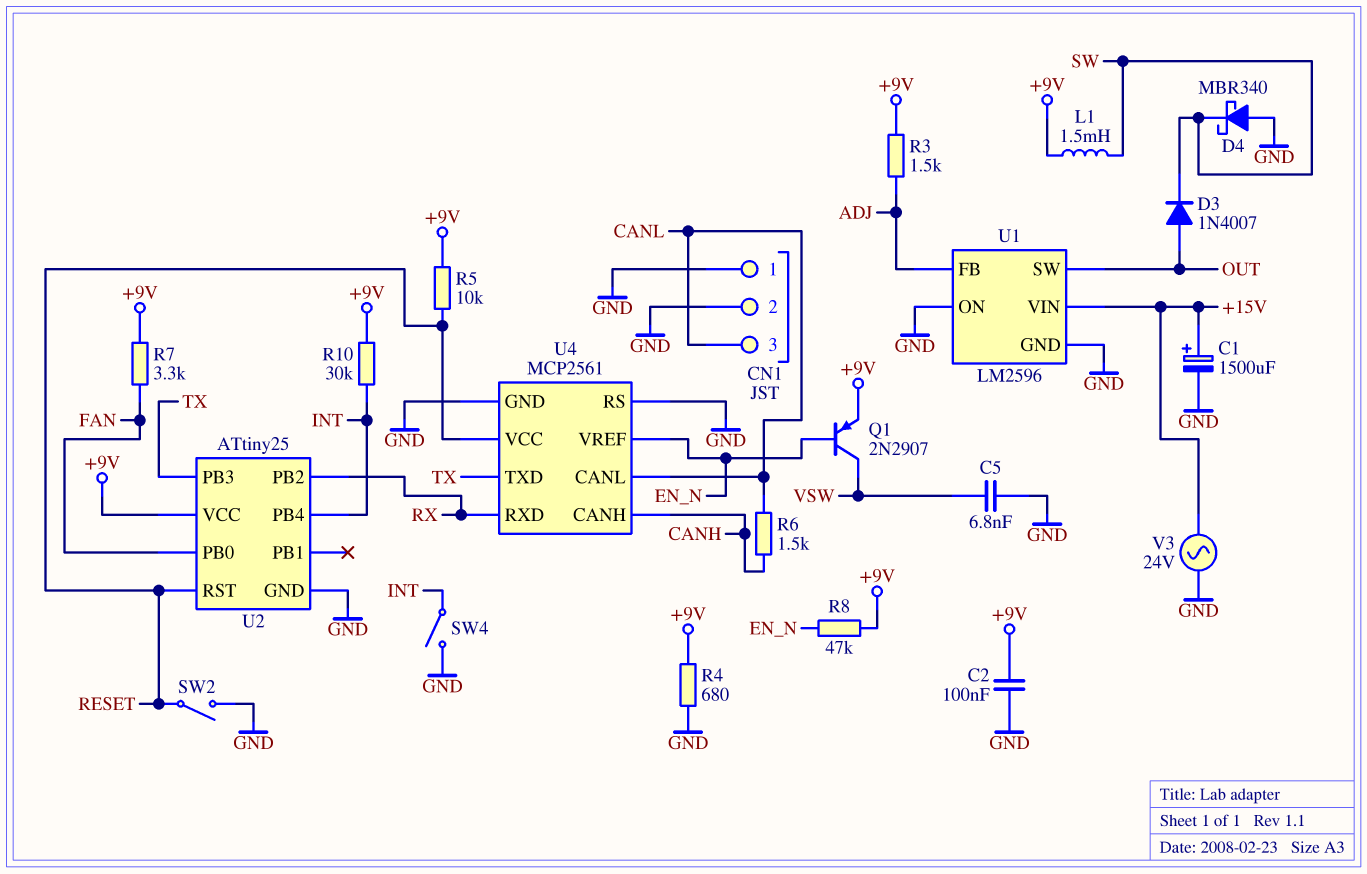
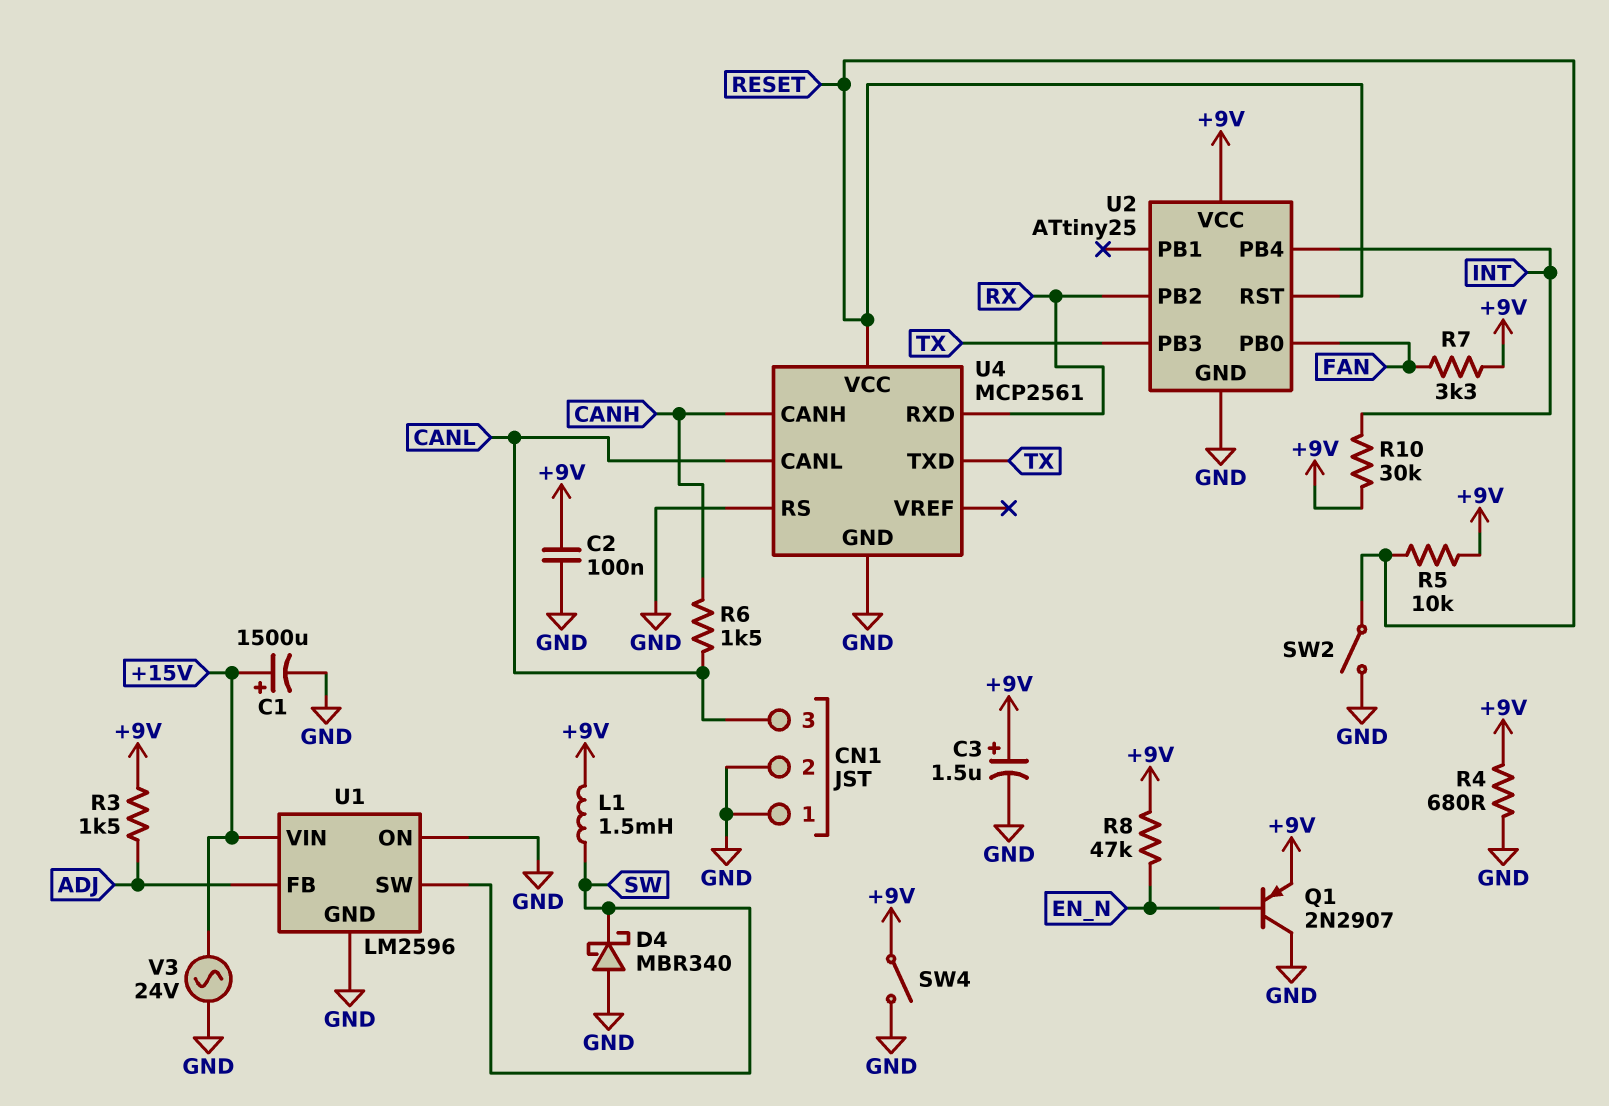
C3: none -> 1.5uF (plus +9V, minus GND)
C5: 6.8nF (GND, VSW) -> none
D3: diode 1N4007 (A OUT, K SW) -> none
Q1: PNP 2N2907 (B EN_N, C VSW, E +9V) -> PNP 2N2907 (B EN_N, C GND, E +9V)
SW4: switch (GND, INT) -> switch (+9V, GND)
U1 pin SW: OUT -> SW
U4 pin VREF: EN_N -> none

